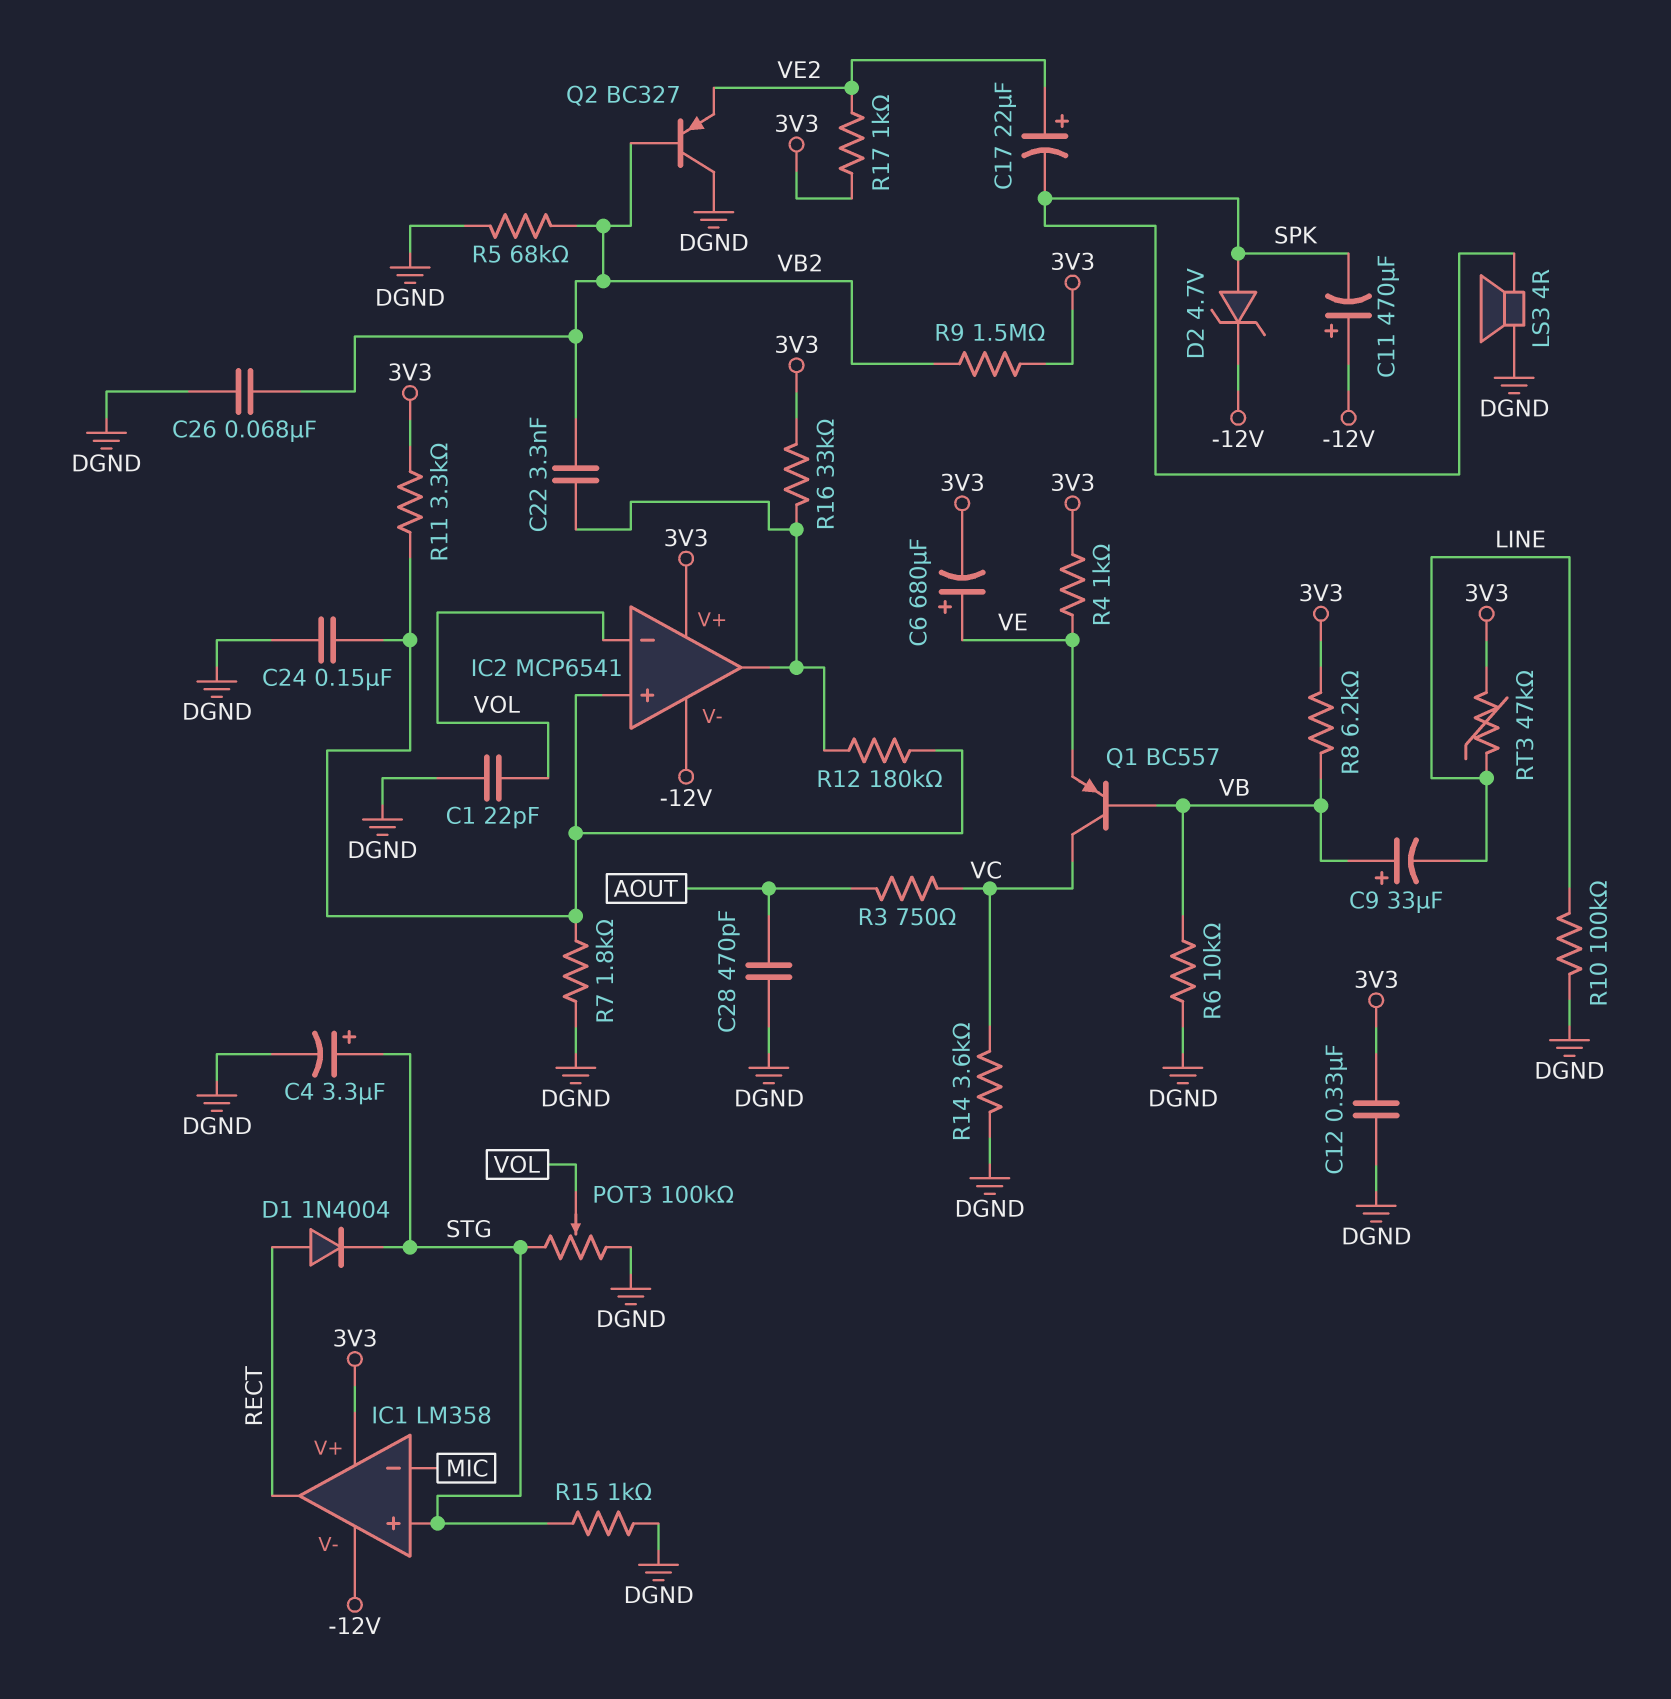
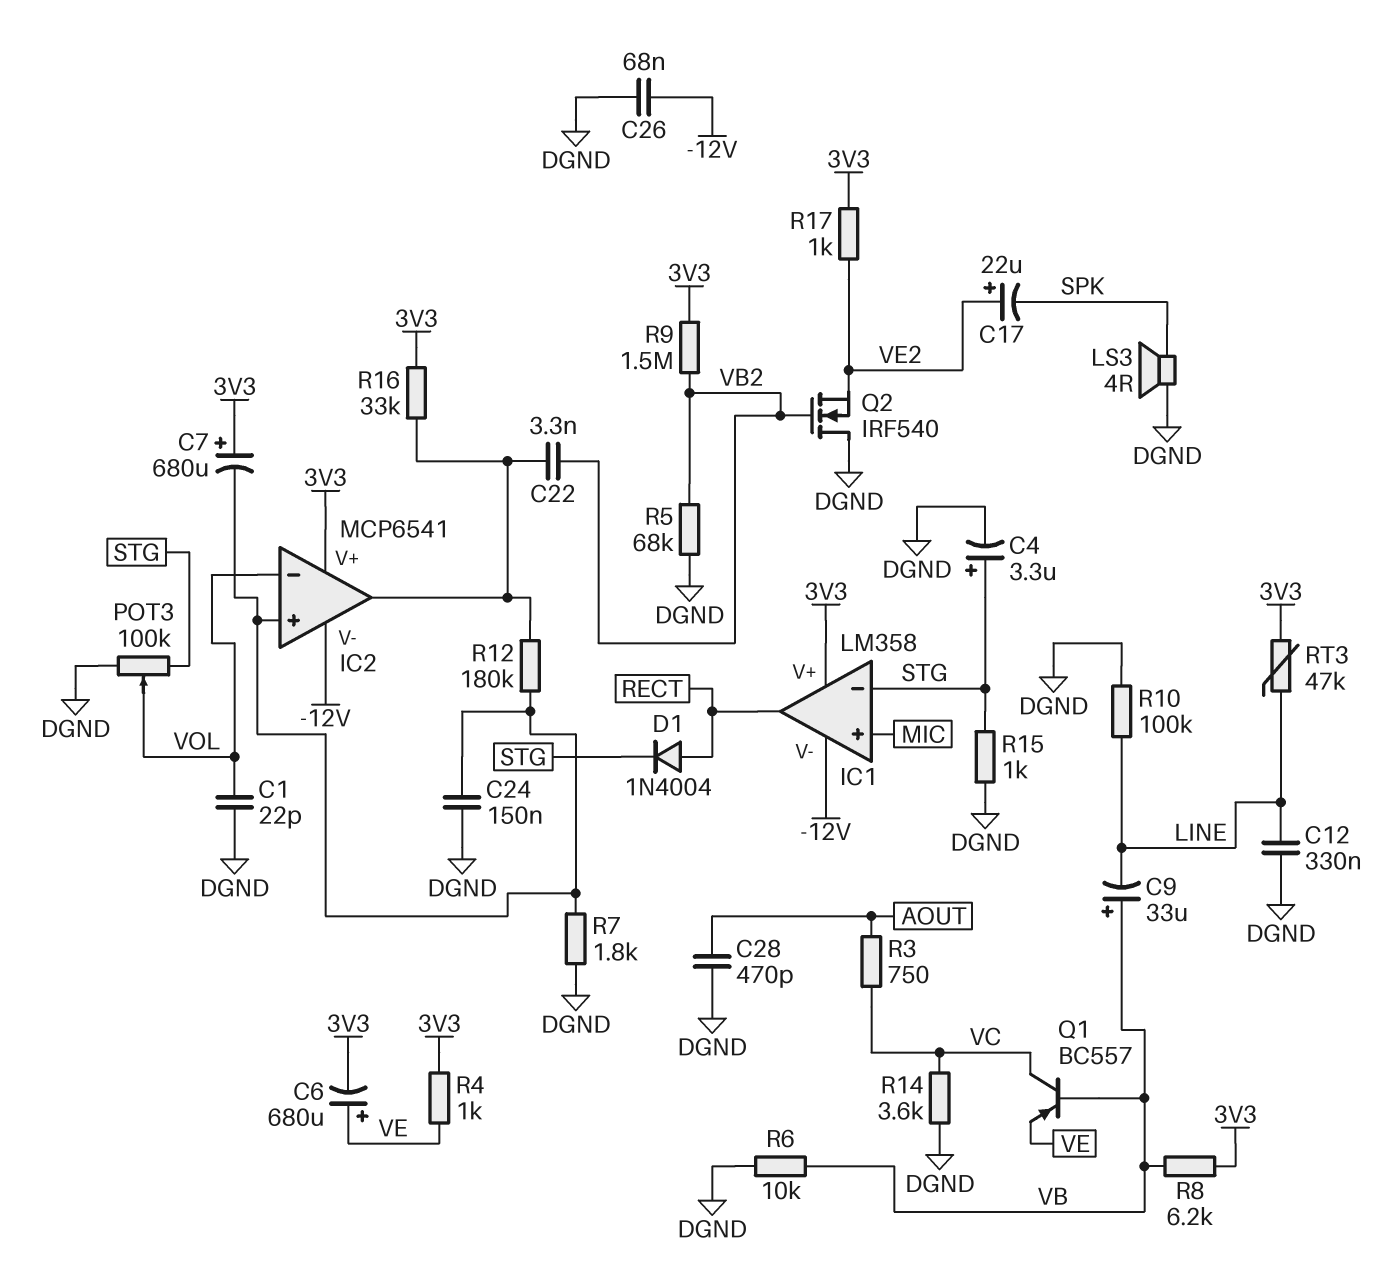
C7: none -> 680uF (plus 3V3, minus IC2/in+)
C11: 470uF (plus -12V, minus SPK) -> none
C12: 330nF (3V3, DGND) -> 330nF (DGND, LINE)
C26: 68nF (DGND, VB2) -> 68nF (-12V, DGND)
D2: zener 4.7V (A SPK, K -12V) -> none
IC1 pin in+: STG -> MIC
IC1 pin in-: MIC -> STG
Q2: PNP BC327 (B VB2, C DGND, E VE2) -> NMOS IRF540 (G VB2, D DGND, S VE2)
R11: 3.3k (3V3, IC2/in+) -> none

